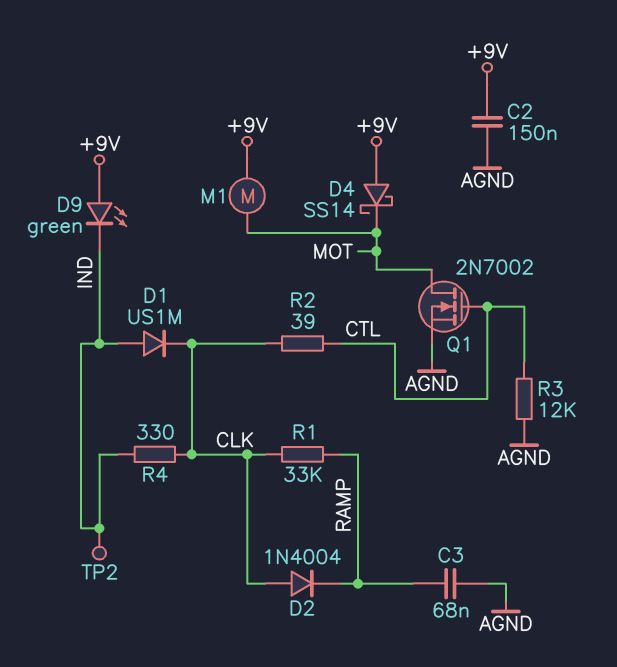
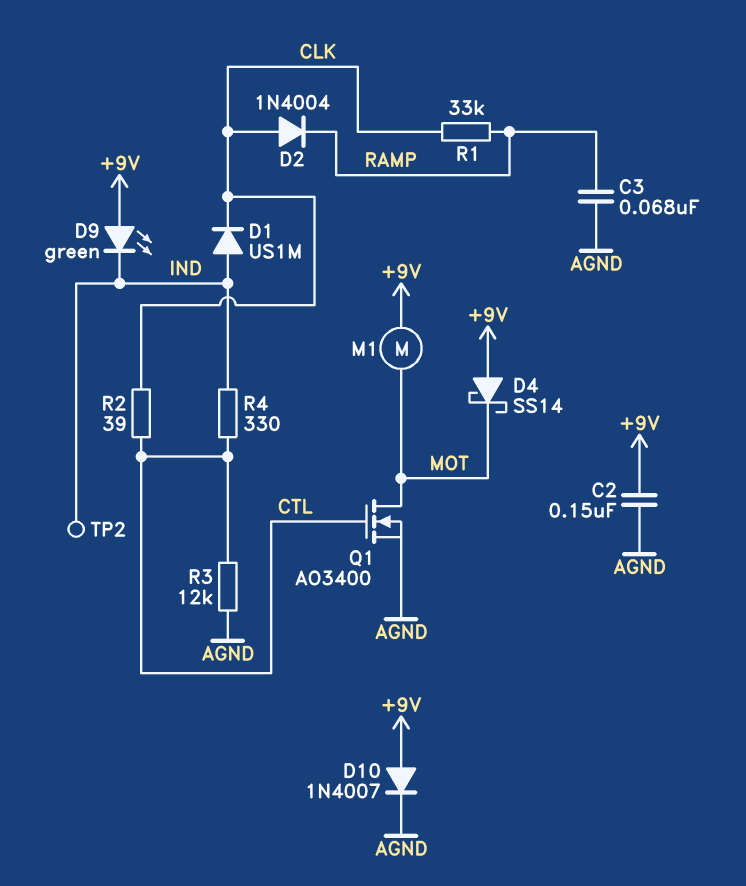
D10: none -> diode 1N4007 (A +9V, K AGND)
Q1: NMOS 2N7002 (G CTL, D MOT, S AGND) -> NMOS AO3400 (G CTL, D MOT, S AGND)
R4: 330 (CLK, IND) -> 330 (CTL, IND)

